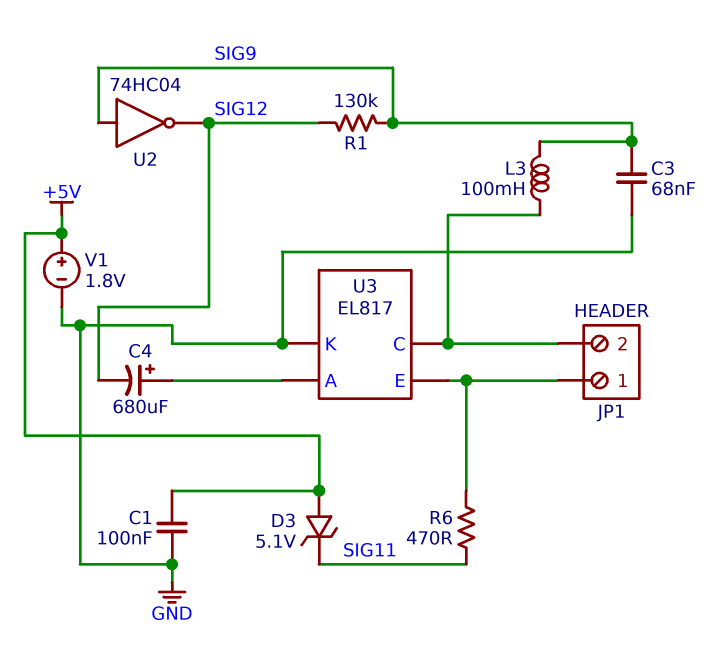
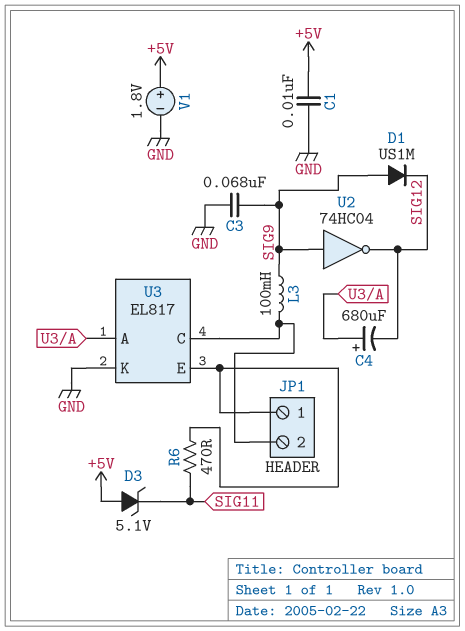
C1: 100nF (+5V, GND) -> 10nF (+5V, GND)
D1: none -> diode US1M (A SIG9, K SIG12)
R1: 130k (SIG9, SIG12) -> none

